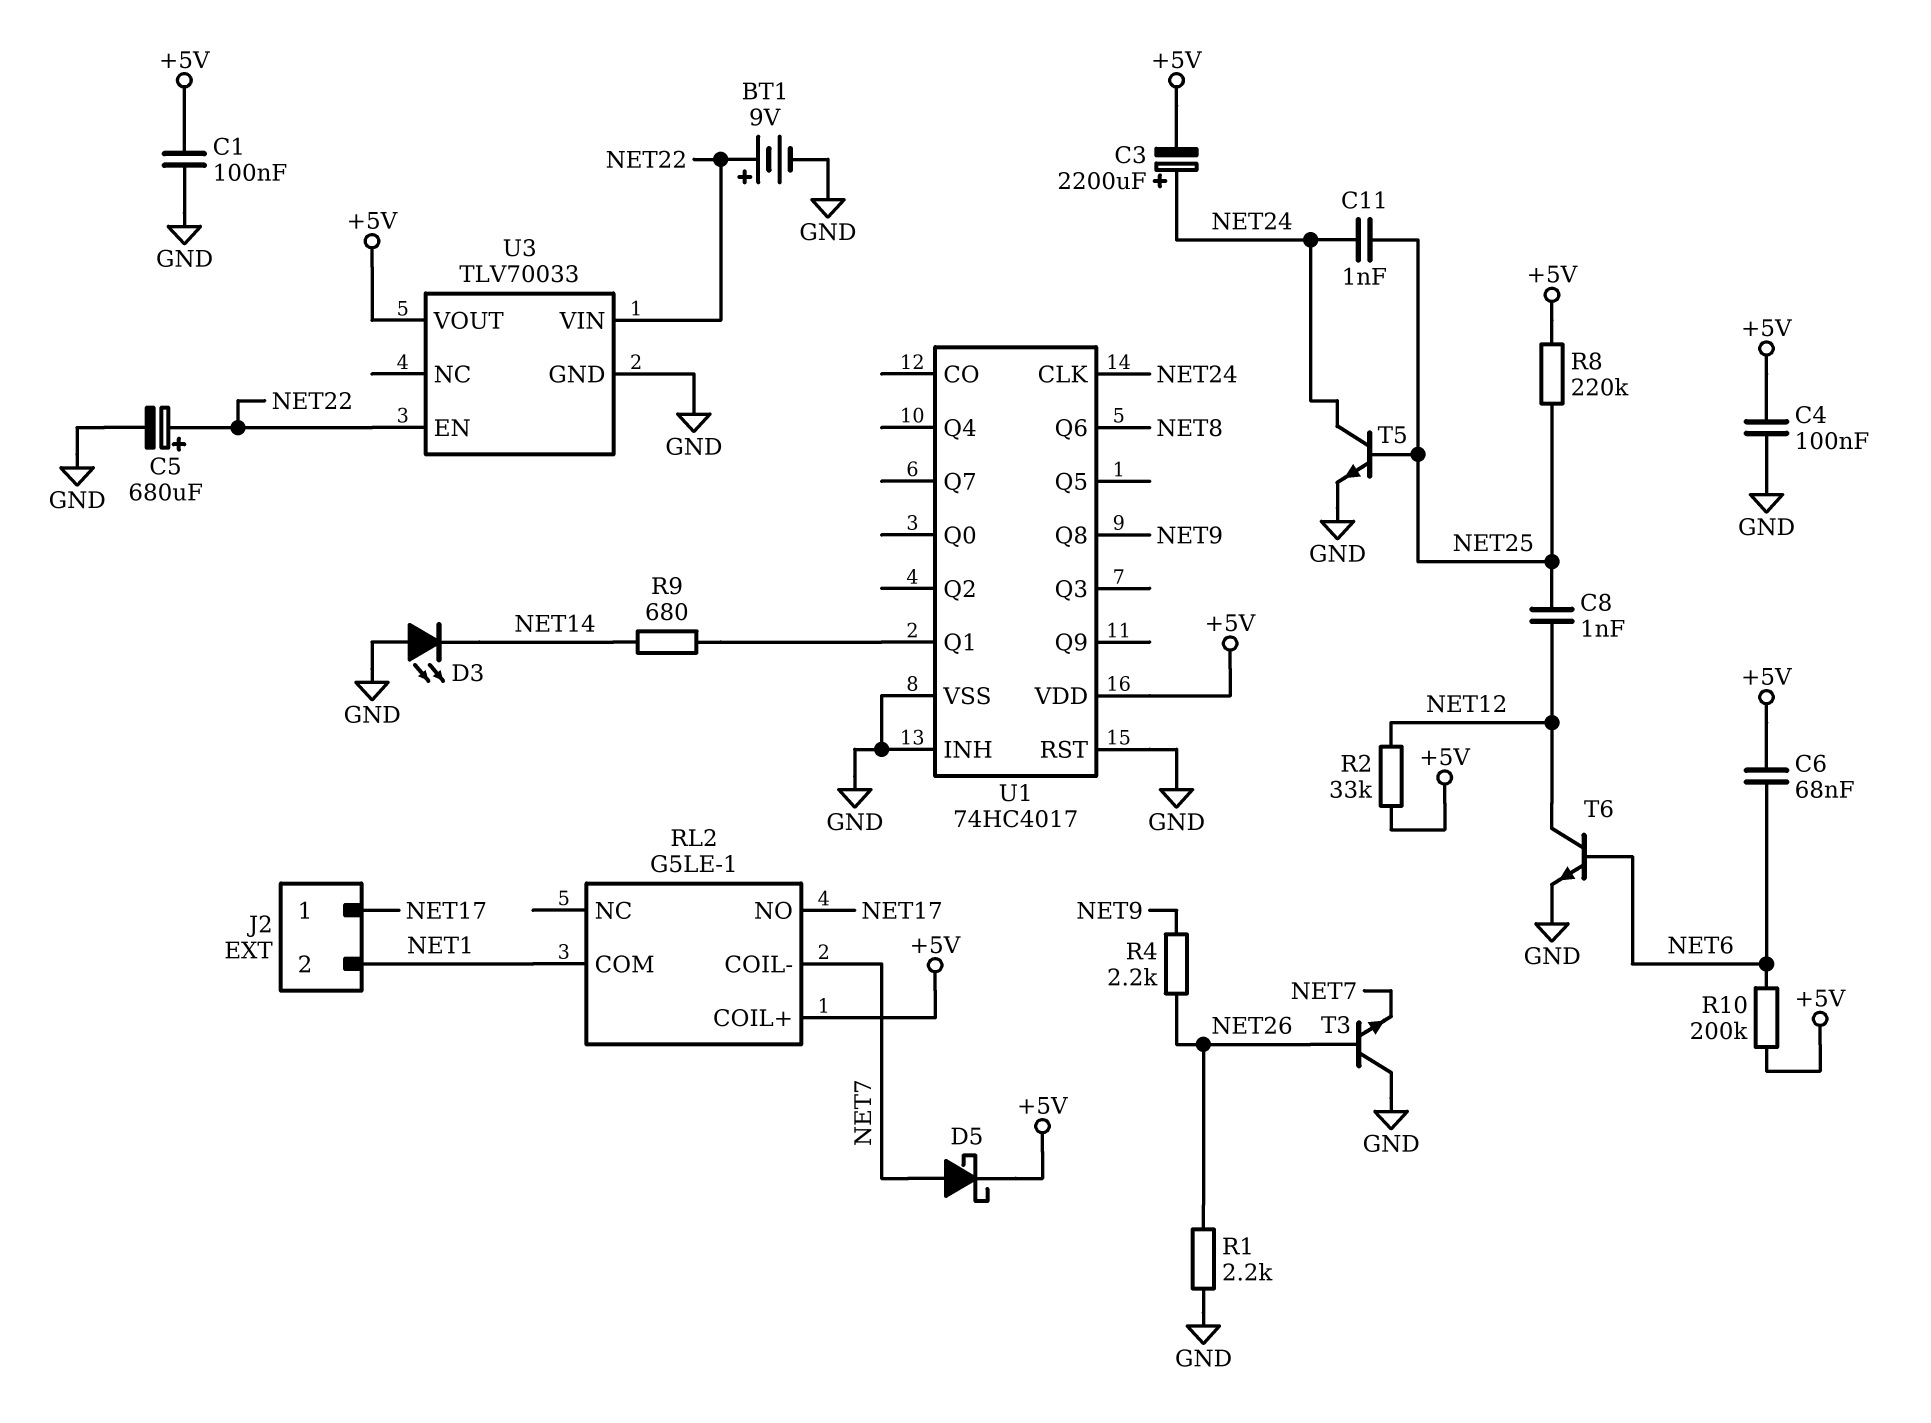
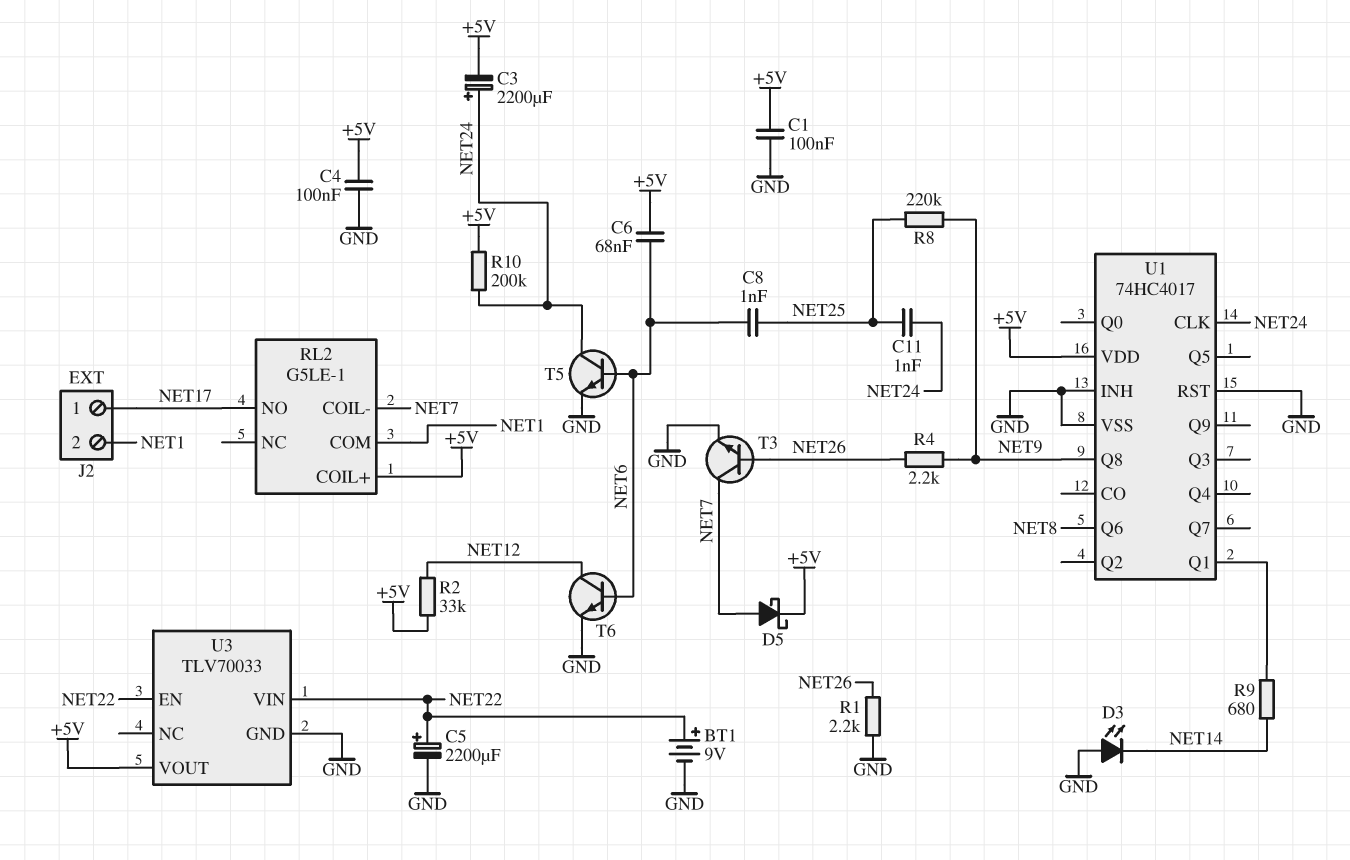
C5: 680uF (plus NET22, minus GND) -> 2200uF (plus NET22, minus GND)
C8: 1nF (NET12, NET25) -> 1nF (NET6, NET25)
R8: 220k (+5V, NET25) -> 220k (NET9, NET25)
R10: 200k (+5V, NET6) -> 200k (+5V, NET24)
T3: NPN (B NET26, C GND, E NET7) -> NPN (B NET26, C NET7, E GND)
T5: NPN (B NET25, C NET24, E GND) -> NPN (B NET6, C NET24, E GND)

